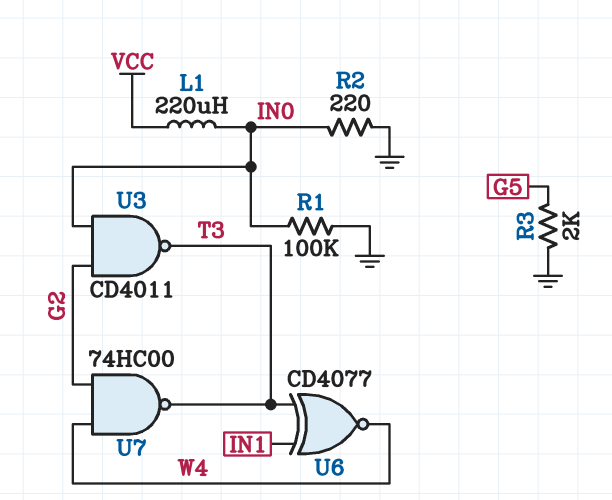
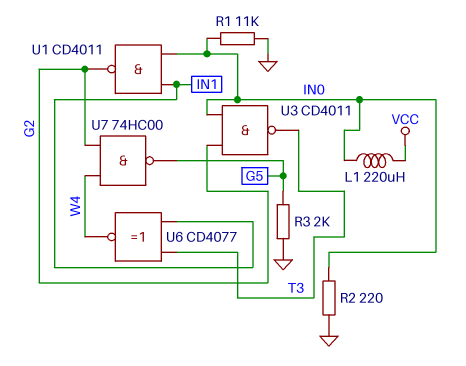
R1: 100k (GND, IN0) -> 11k (GND, IN0)
U1: none -> NAND CD4011 (in IN0, in IN1, out G2)
U7: NAND 74HC00 (in G2, in W4, out T3) -> NAND 74HC00 (in G2, in W4, out G5)

